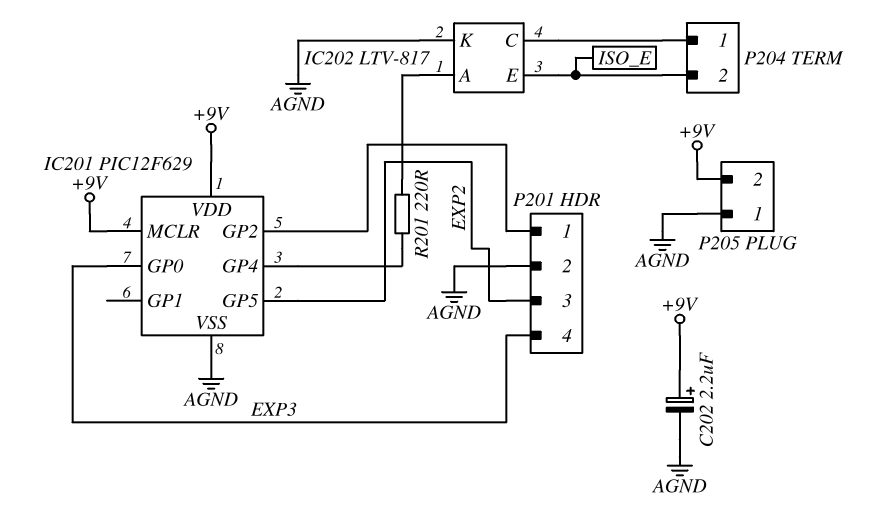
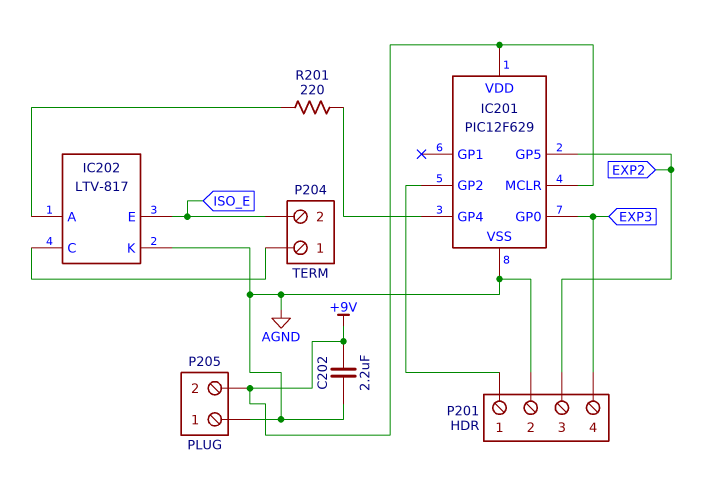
C202: 2.2uF (plus +9V, minus AGND) -> 2.2uF (+9V, AGND)

